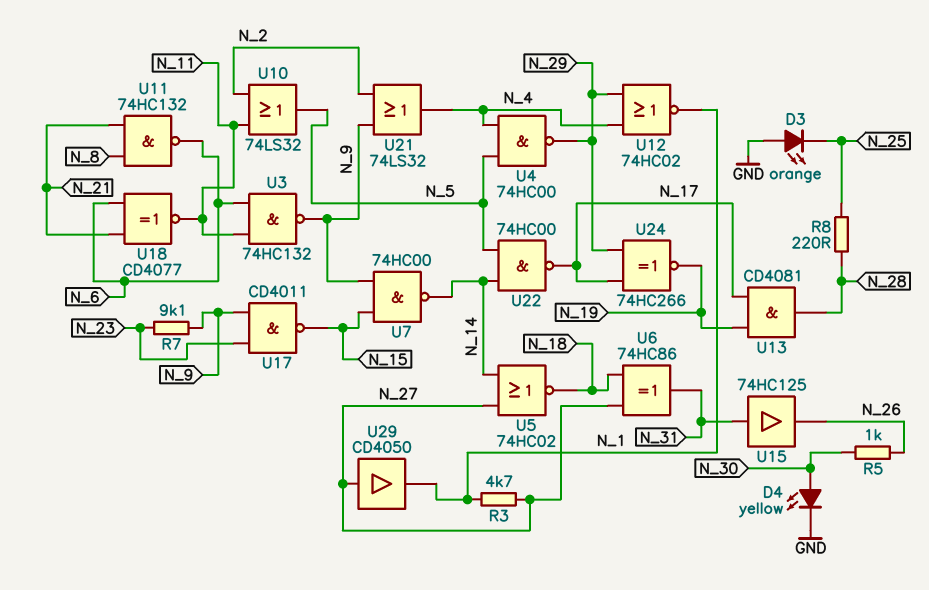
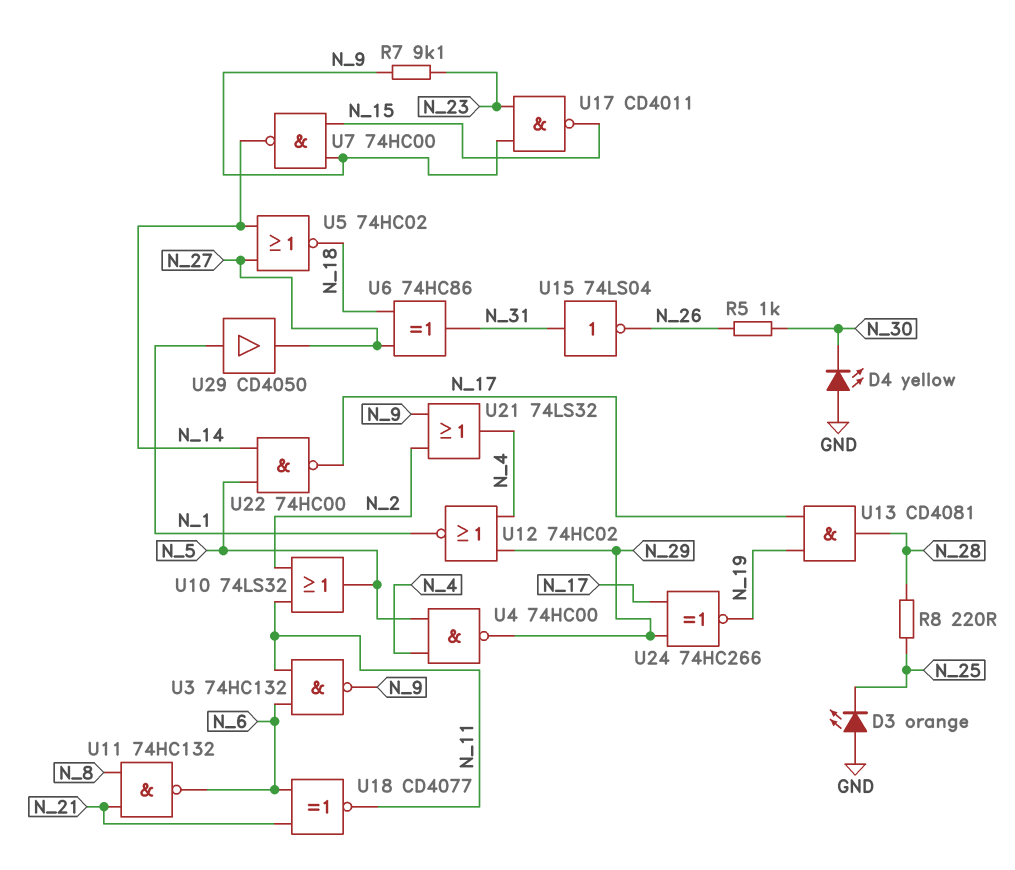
D4: LED yellow (A N_30, K GND) -> LED yellow (A GND, K N_30)
R3: 4.7k (N_1, N_27) -> none
U15: buffer 74HC125 (in N_31, out N_26) -> NOT 74LS04 (in N_31, out N_26)
U29: buffer CD4050 (in N_27, out N_1) -> buffer CD4050 (in N_1, out N_27)

